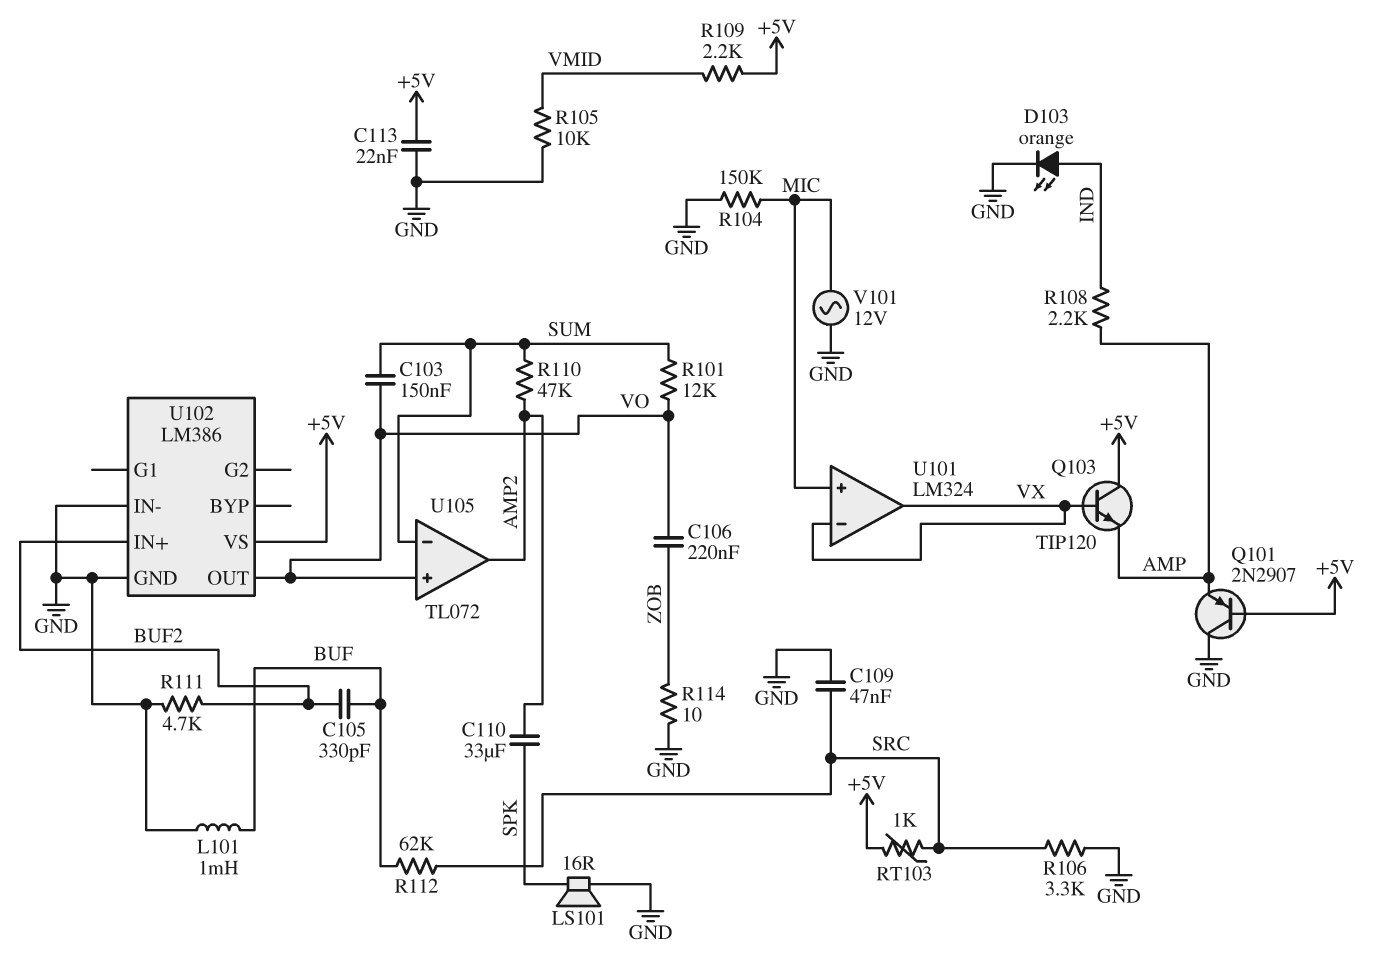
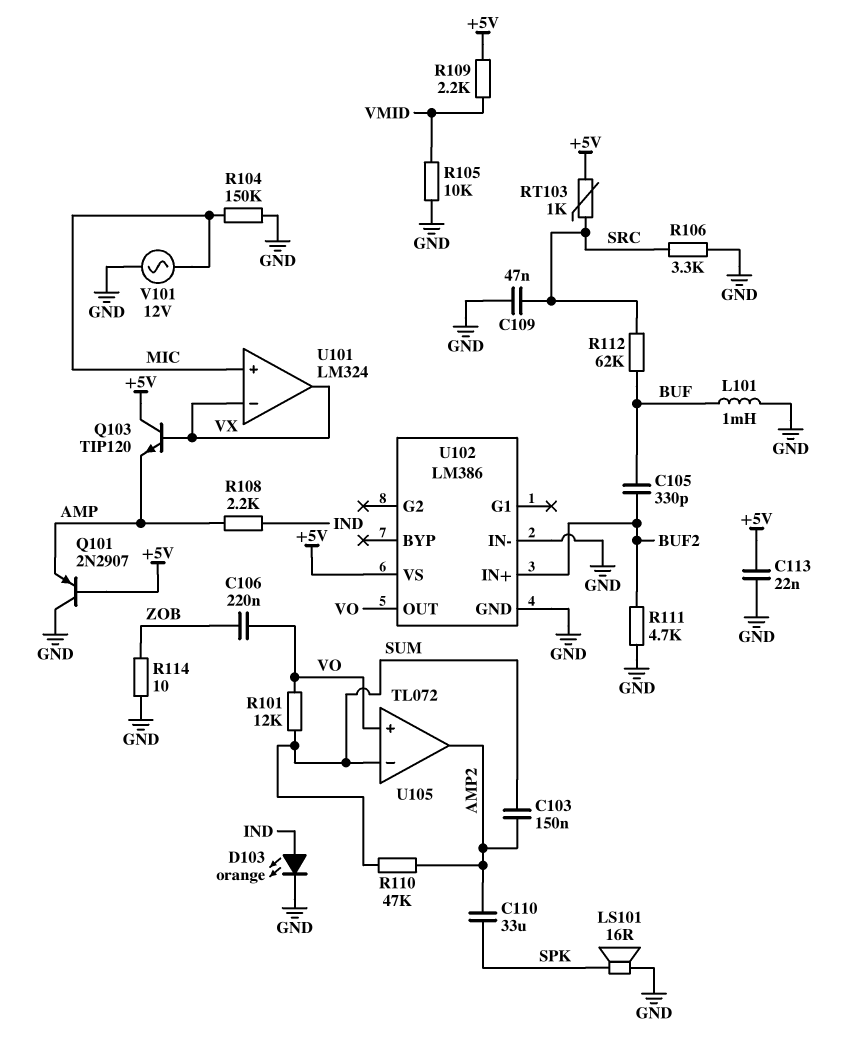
C103: 150nF (SUM, VO) -> 150nF (AMP2, SUM)

